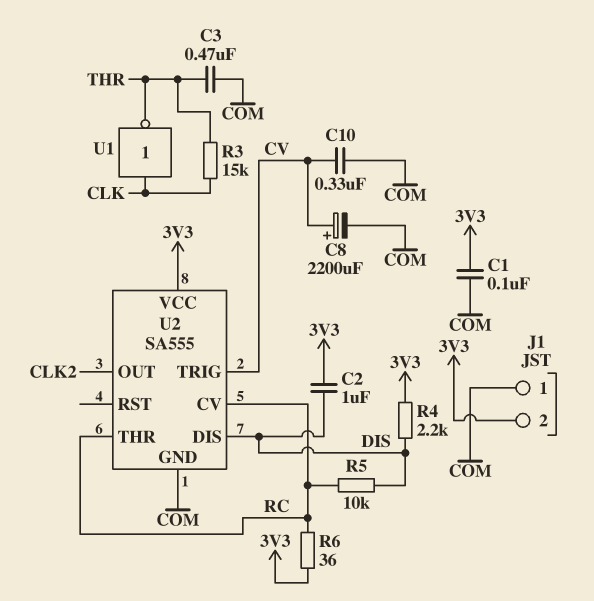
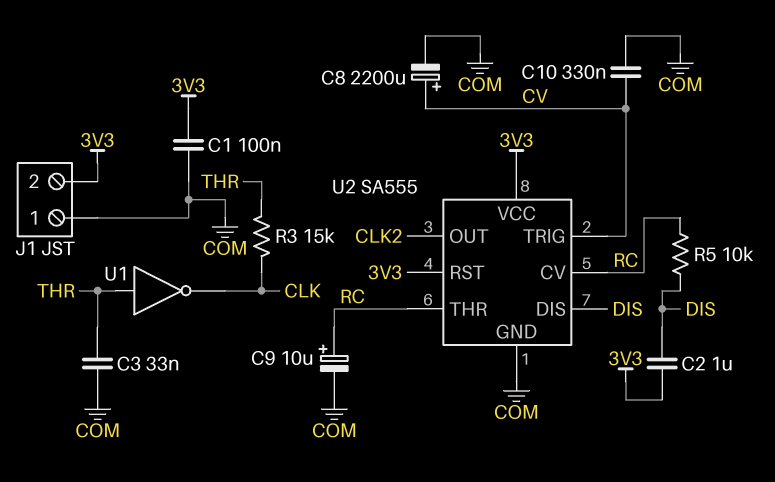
C3: 470nF (COM, THR) -> 33nF (COM, THR)
C9: none -> 10uF (plus RC, minus COM)
R4: 2.2k (3V3, DIS) -> none
R6: 36 (3V3, RC) -> none
U1: NOT (in CLK, out THR) -> NOT (in THR, out CLK)
U2 pin RST: none -> 3V3

